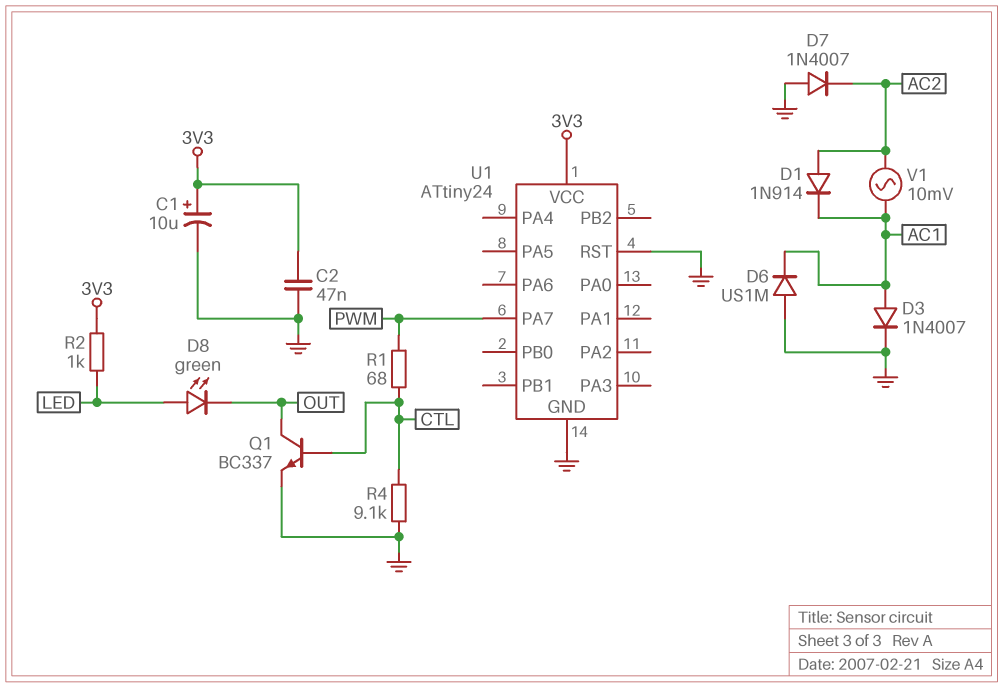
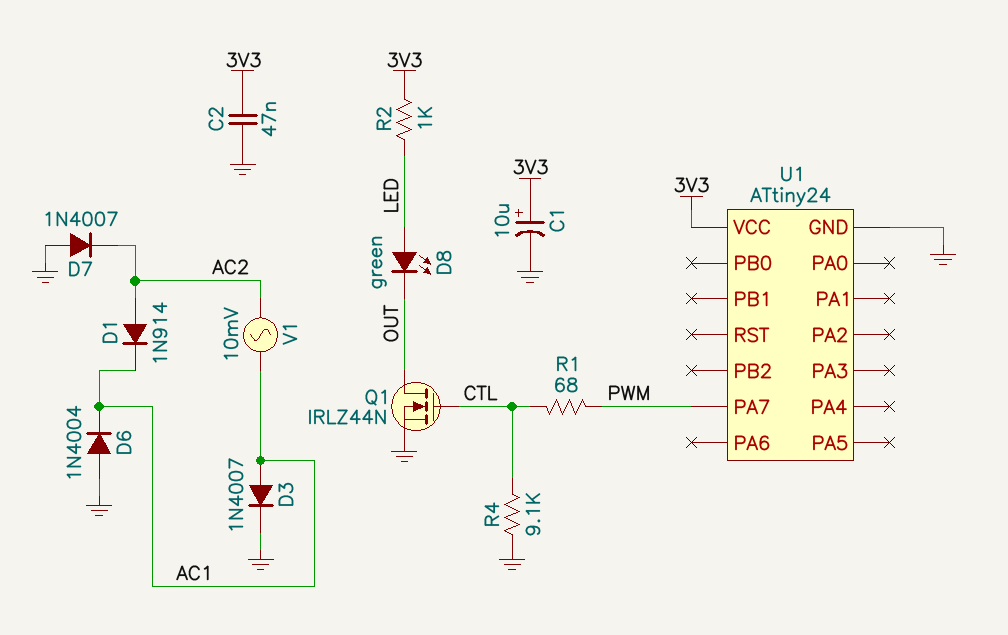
D6: diode US1M (A GND, K AC1) -> diode 1N4004 (A GND, K AC1)
Q1: NPN BC337 (B CTL, C OUT, E GND) -> NMOS IRLZ44N (G CTL, D OUT, S GND)
U1 pin RST: GND -> none

